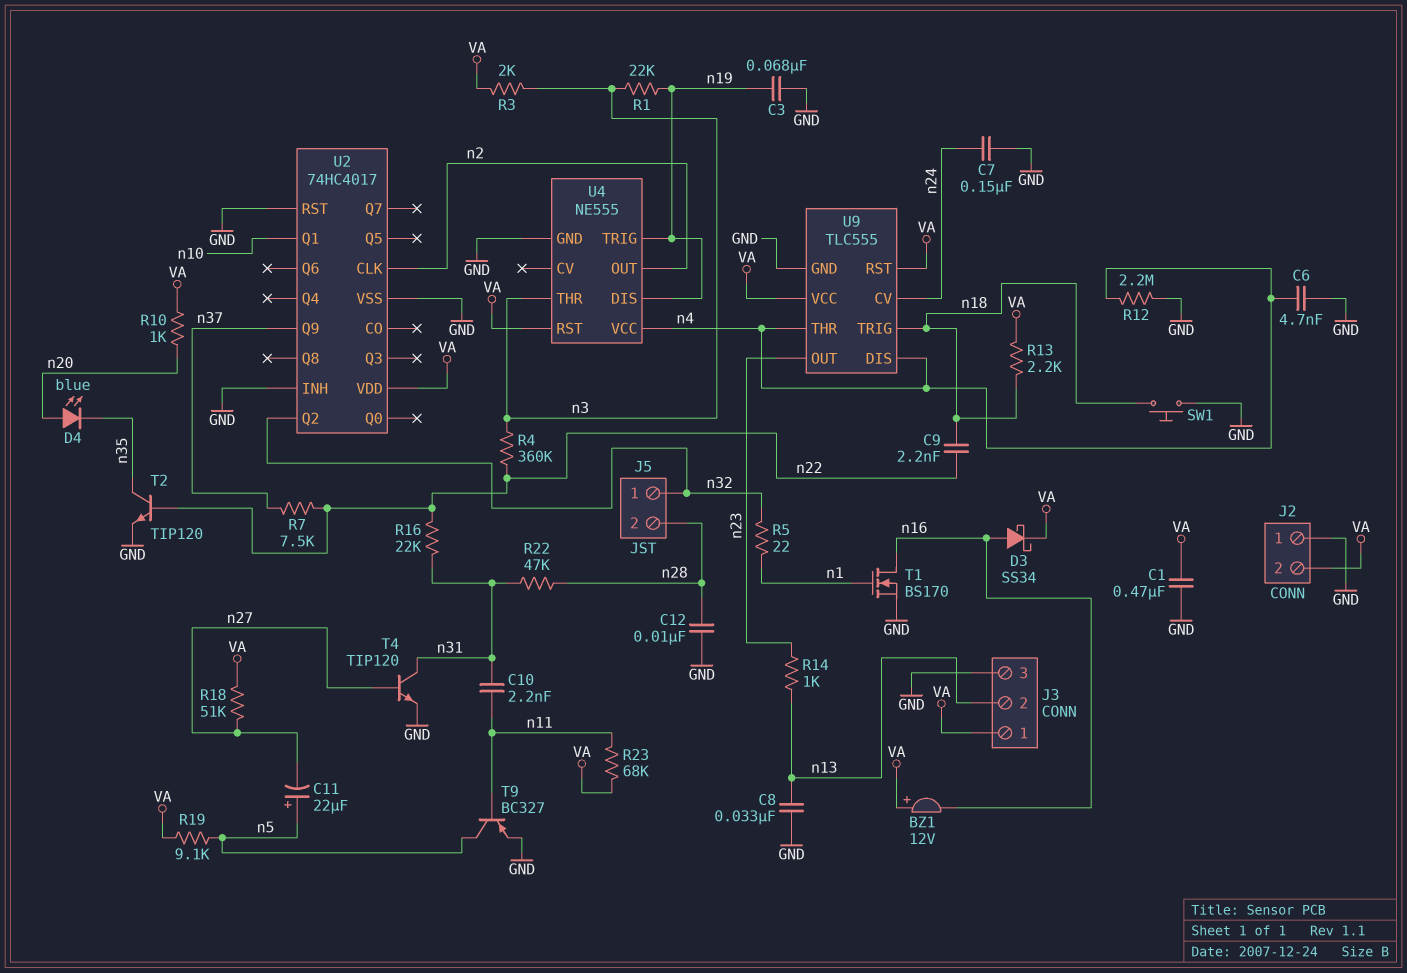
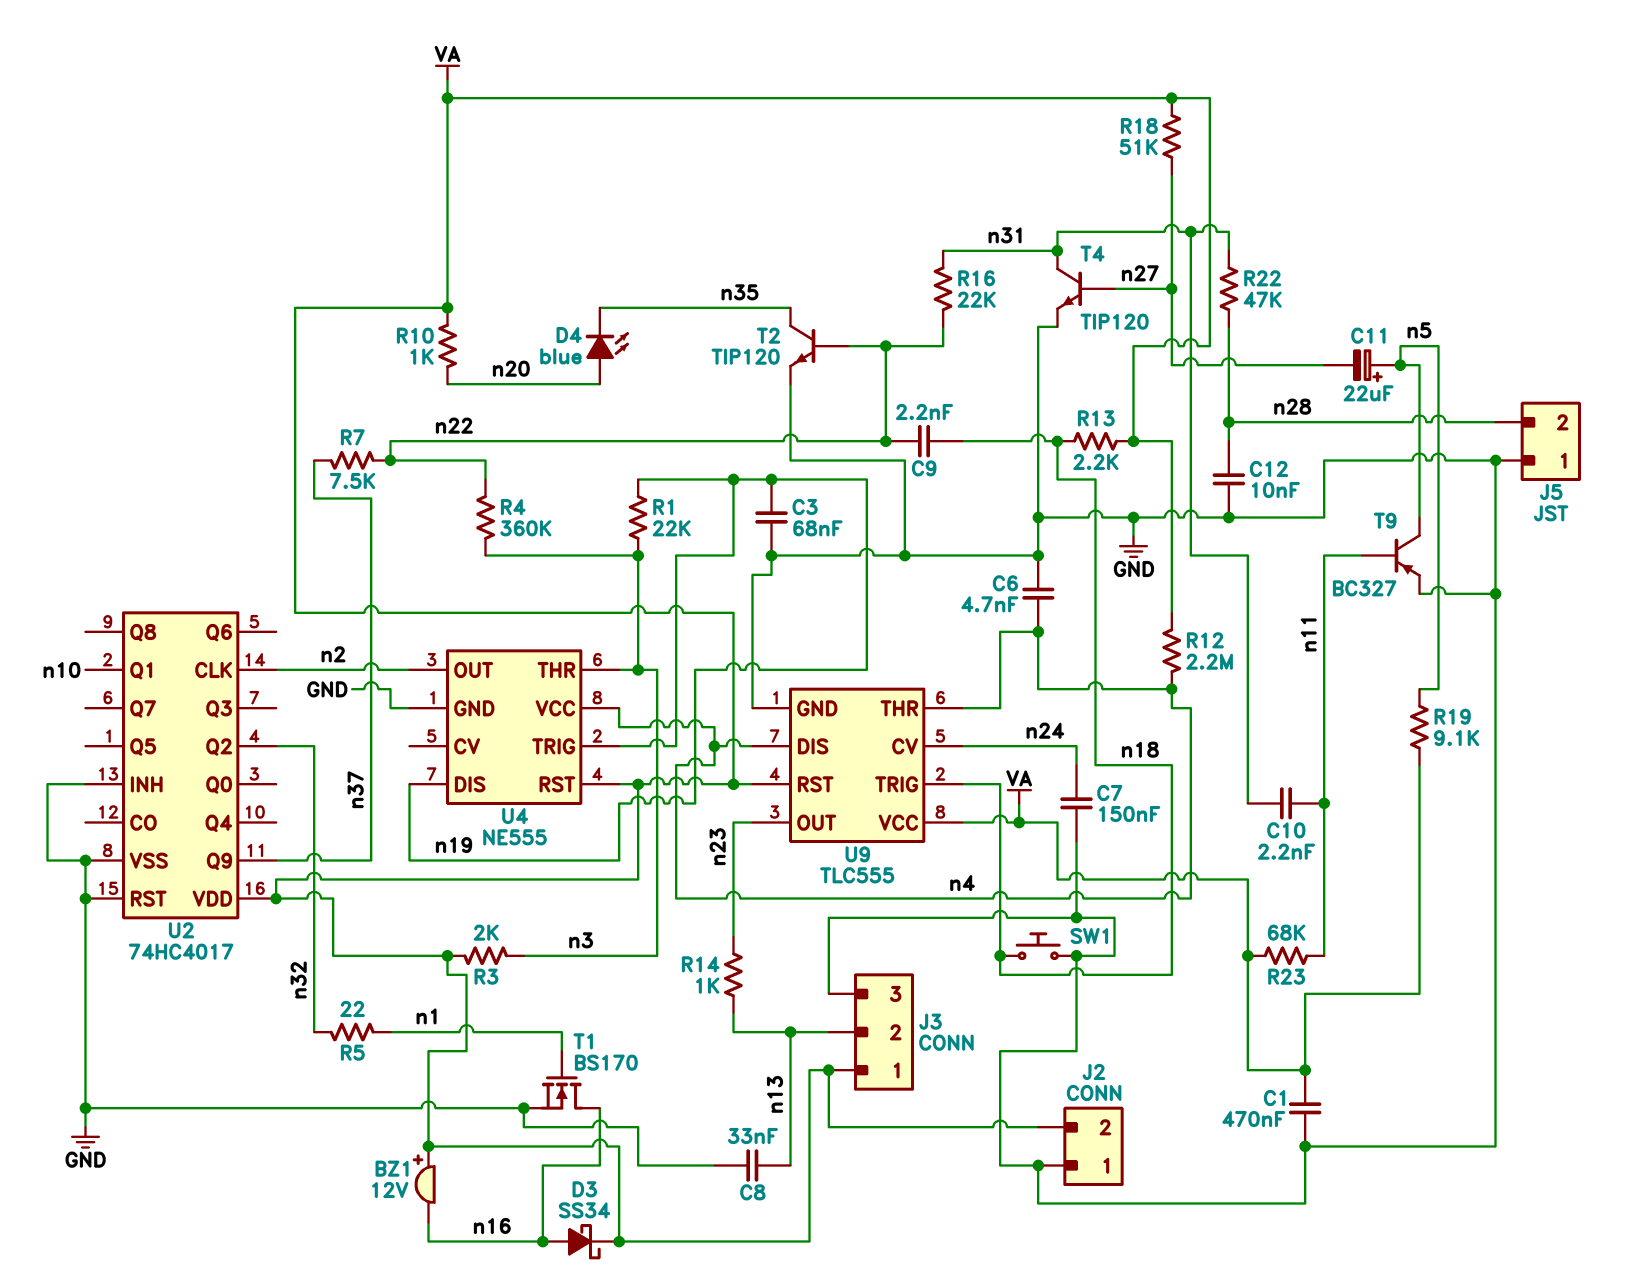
J5 pin 1: n32 -> GND
R12: 2.2M (GND, n4) -> 2.2M (VA, n4)

